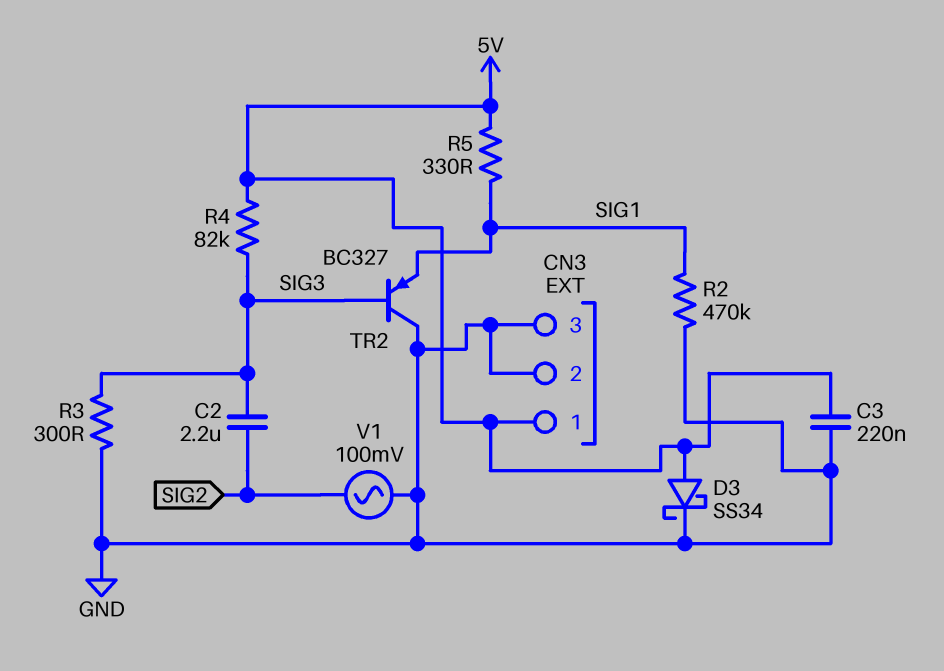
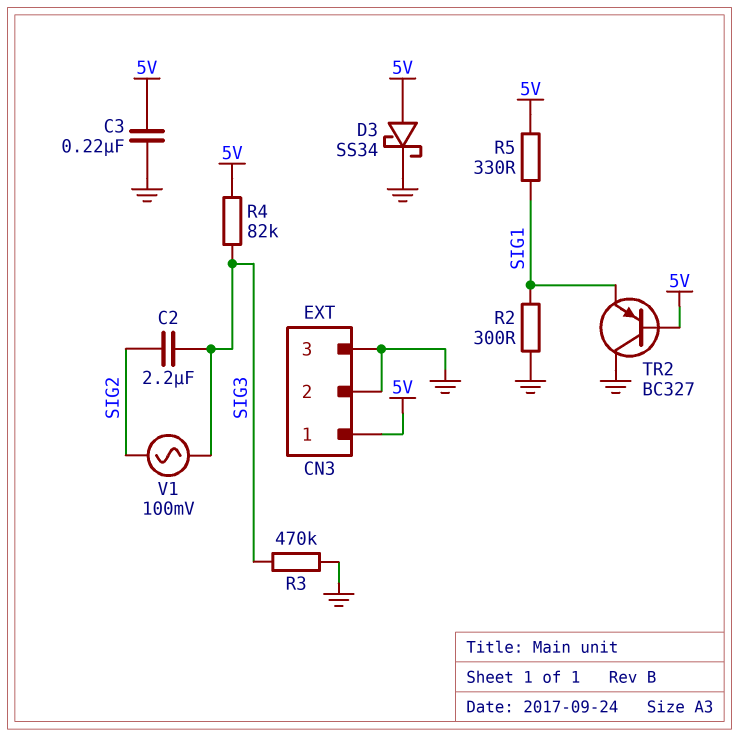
R2: 470k (GND, SIG1) -> 300 (GND, SIG1)
R3: 300 (GND, SIG3) -> 470k (GND, SIG3)
TR2: PNP BC327 (B SIG3, C GND, E SIG1) -> PNP BC327 (B 5V, C GND, E SIG1)
V1: AC 100mV (GND, SIG2) -> AC 100mV (SIG2, SIG3)

